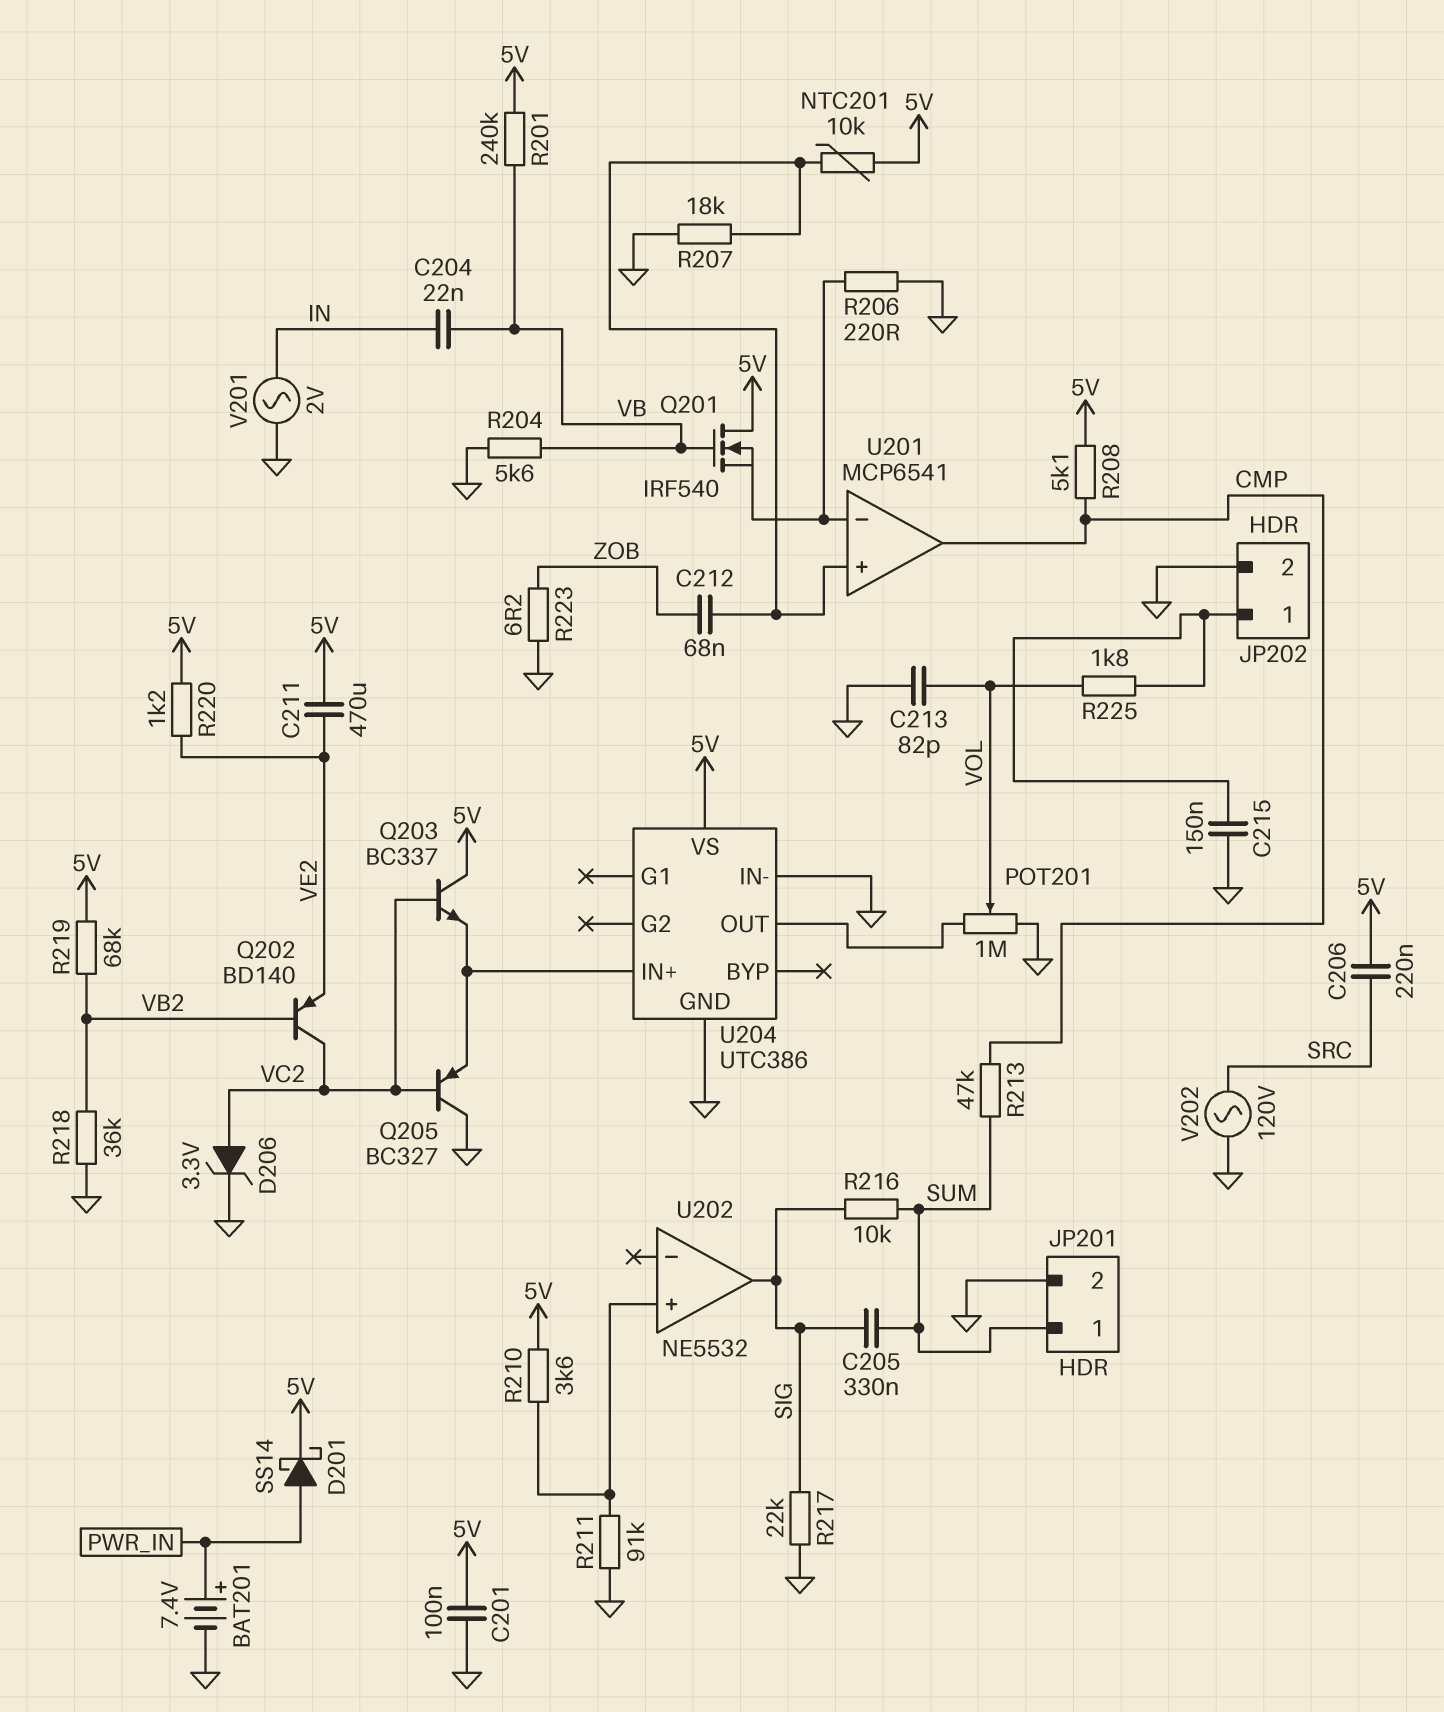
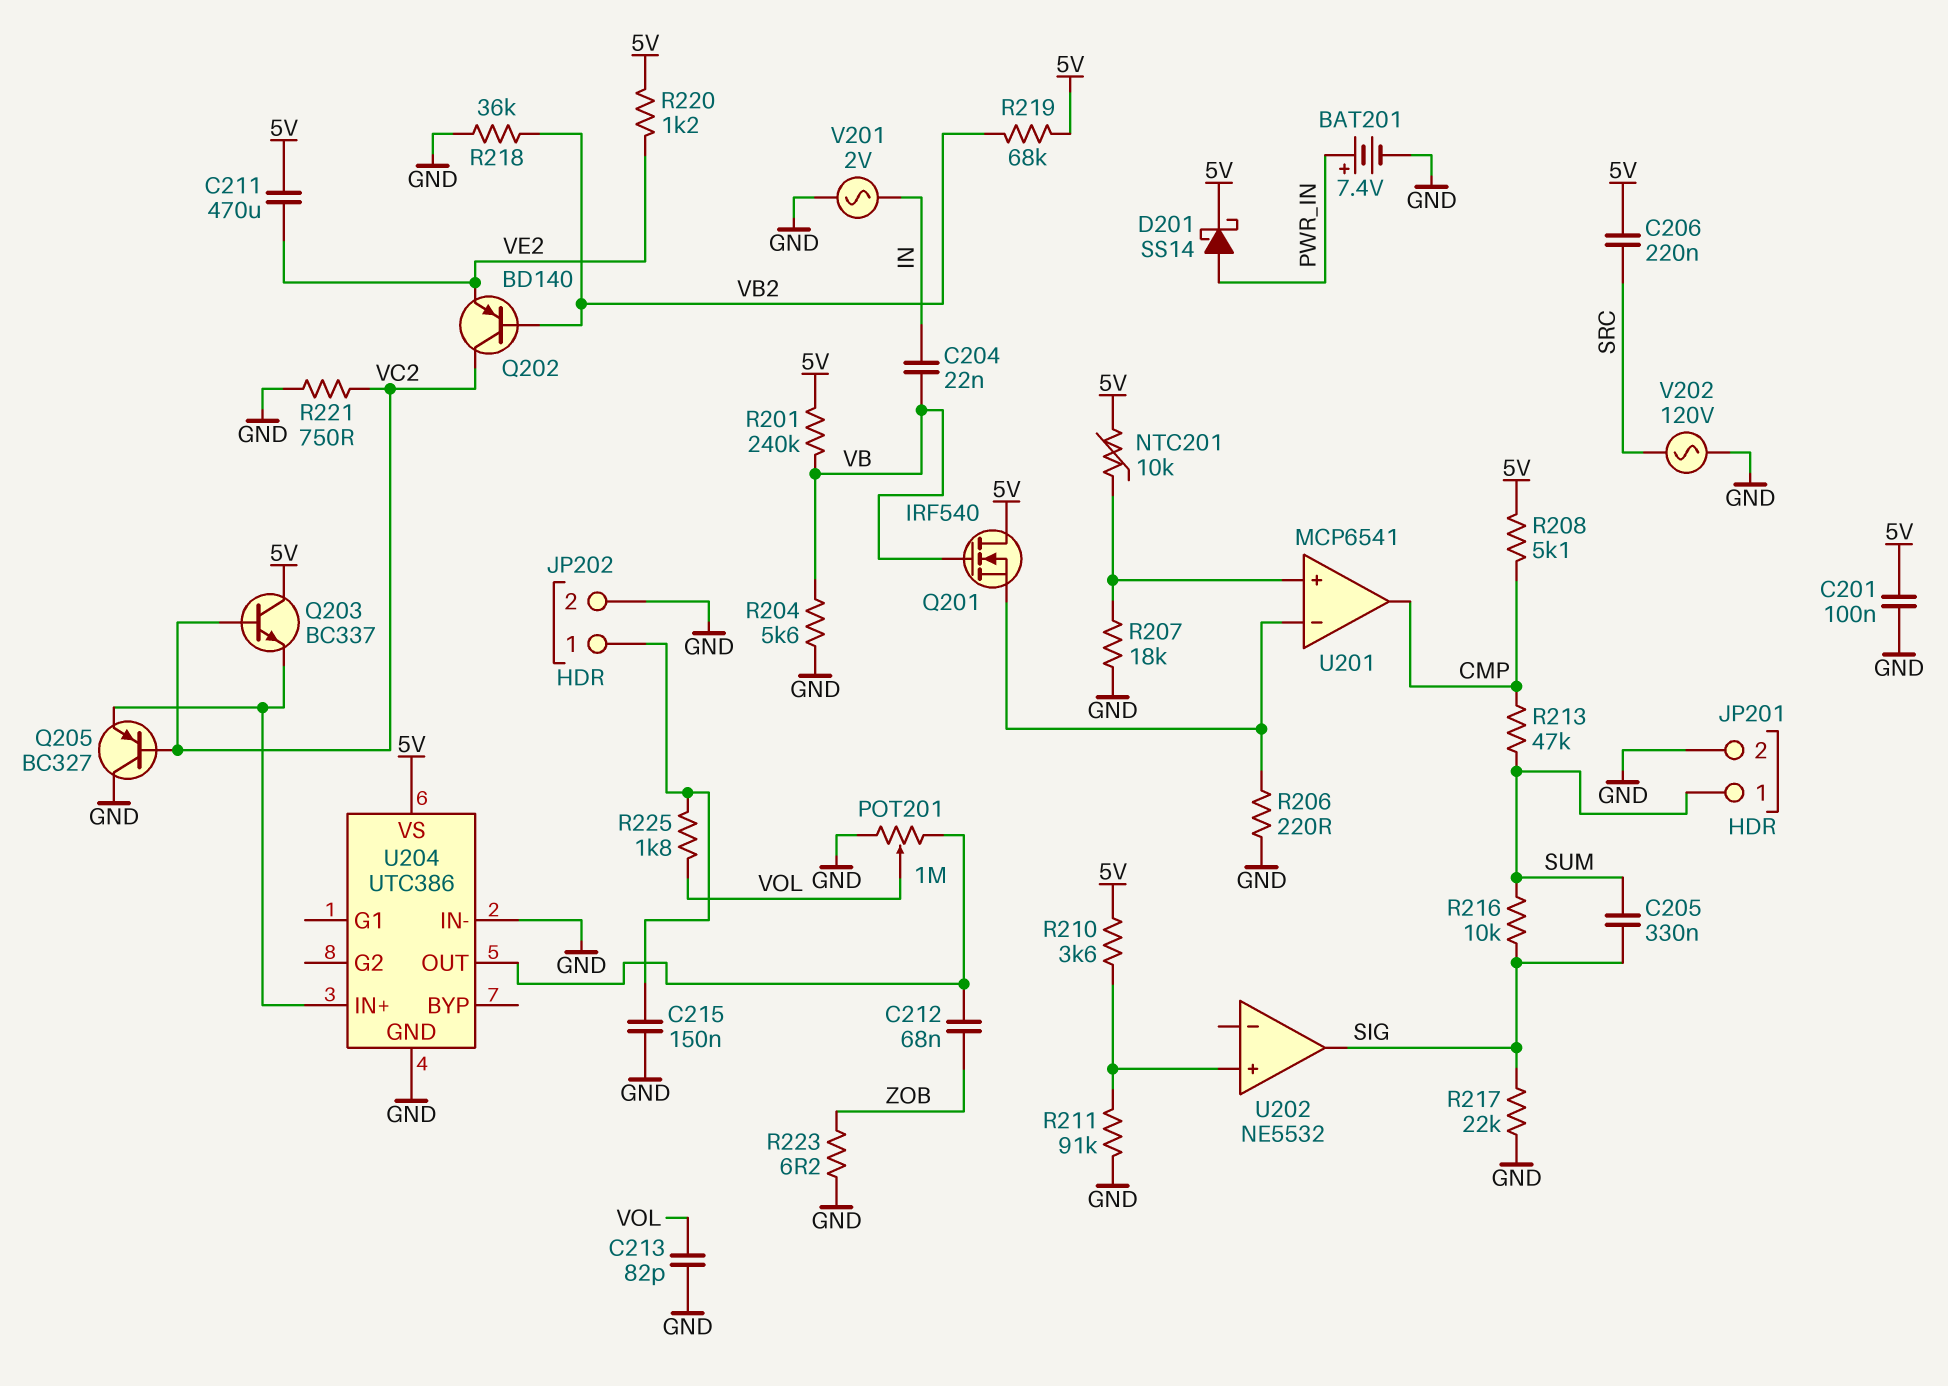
C212: 68nF (U201/in+, ZOB) -> 68nF (U204/OUT, ZOB)
D206: zener 3.3V (A VC2, K GND) -> none
R221: none -> 750 (GND, VC2)

